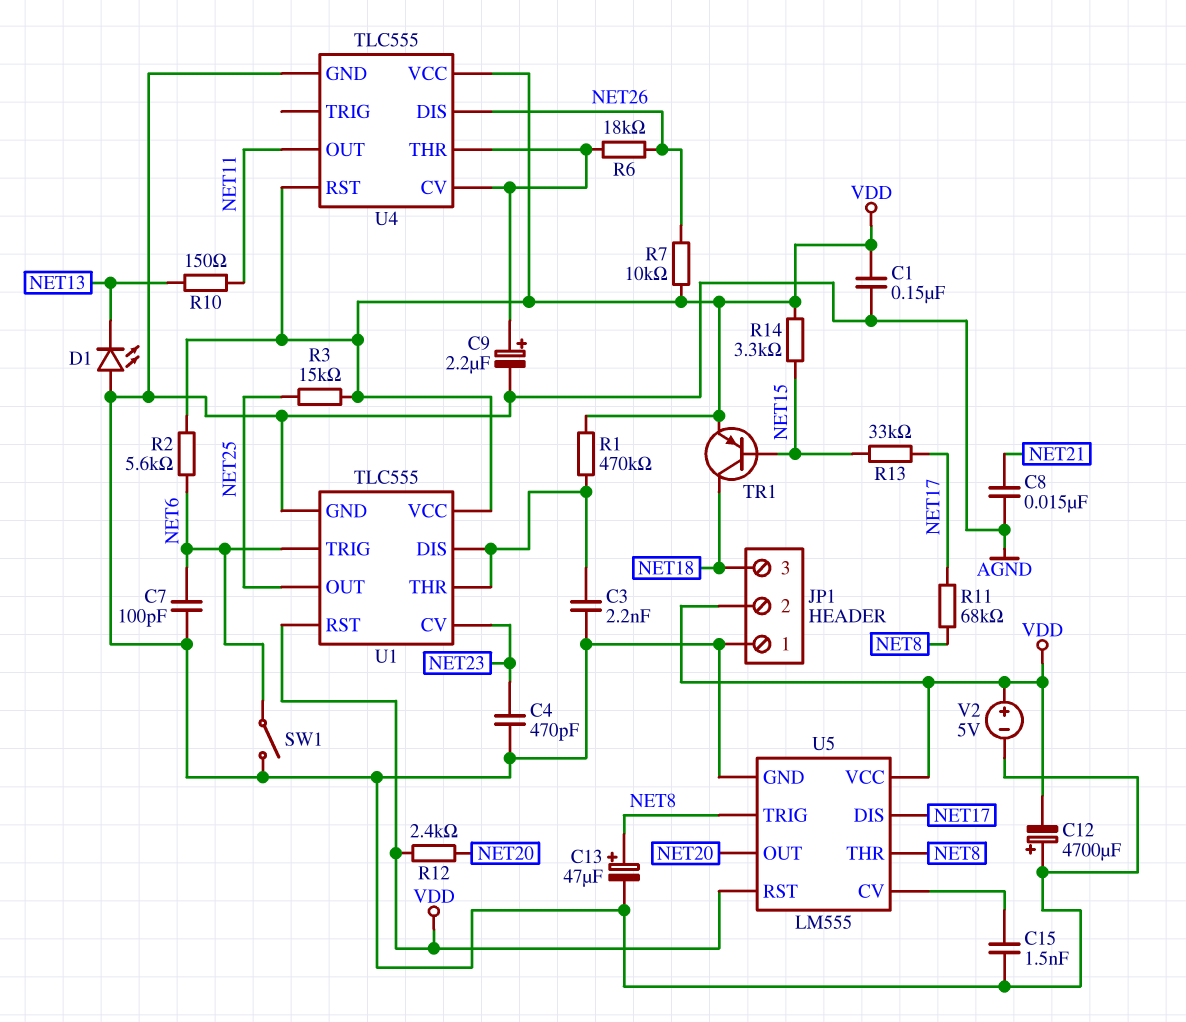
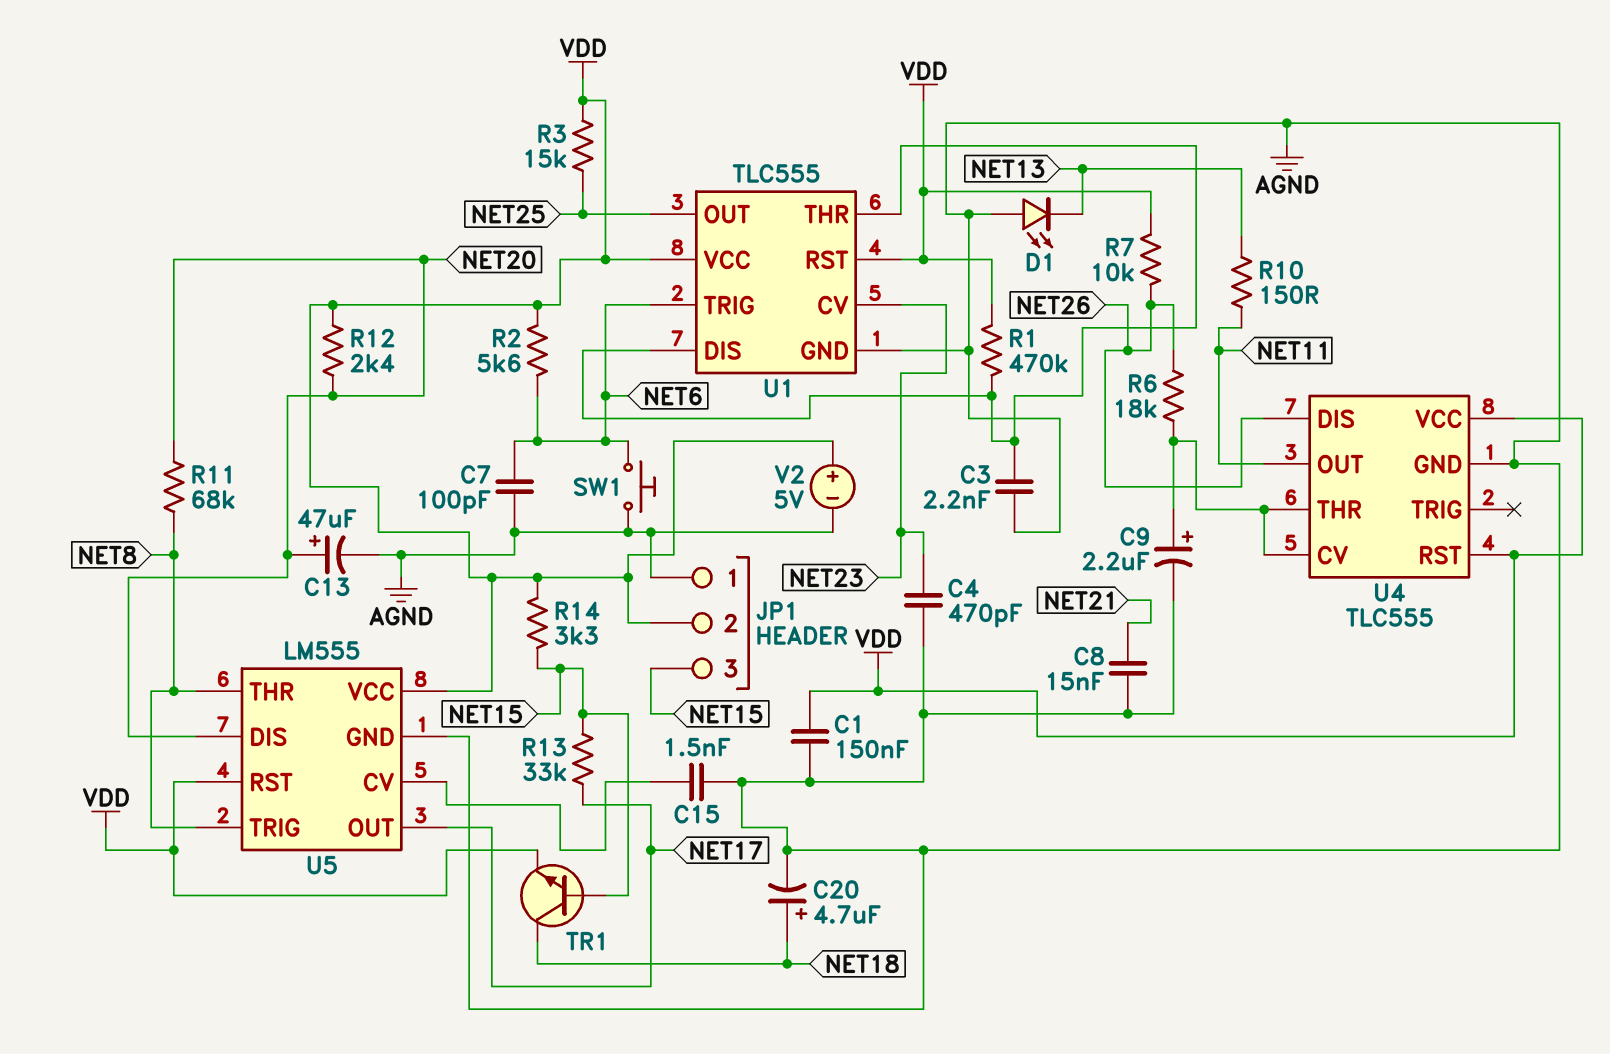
C12: 4700uF (plus AGND, minus VDD) -> none
C13: 47uF (plus NET8, minus AGND) -> 47uF (plus NET20, minus AGND)
C20: none -> 4.7uF (plus NET18, minus AGND)
JP1 pin 3: NET18 -> NET15
R11: 68k (NET8, NET17) -> 68k (NET8, NET20)
SW1: switch (AGND, NET6) -> button (AGND, NET6)
TR1: PNP (B NET15, C NET18, E VDD) -> NPN (B NET15, C NET18, E VDD)
U5 pin DIS: NET17 -> NET20
U5 pin OUT: NET20 -> NET17

